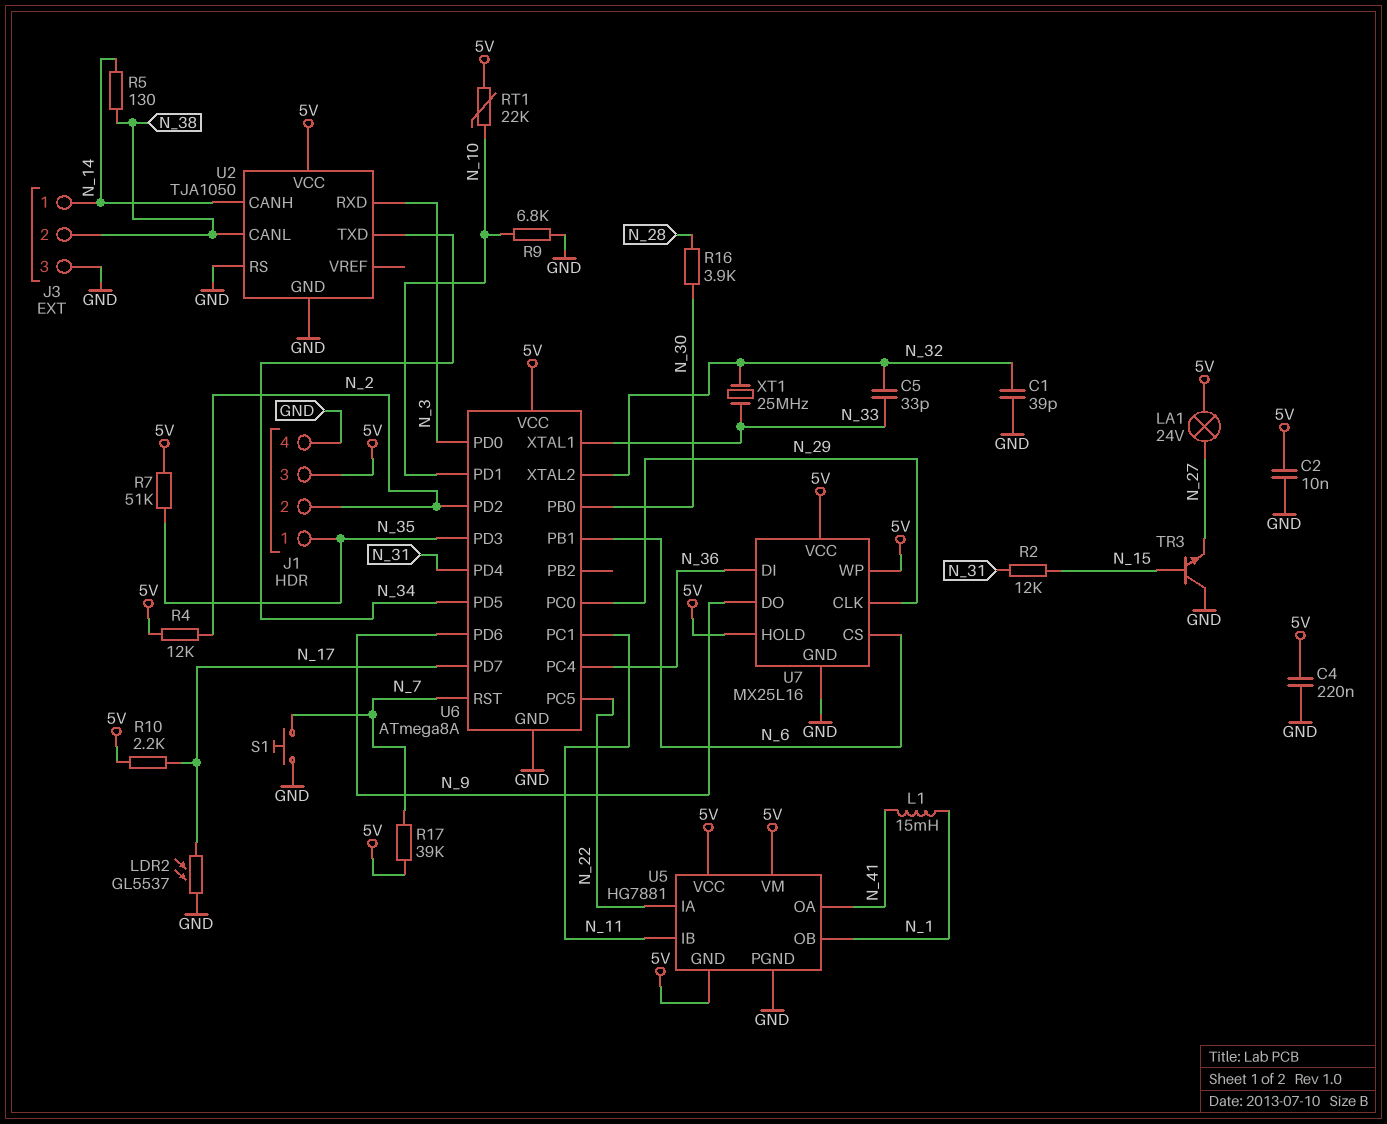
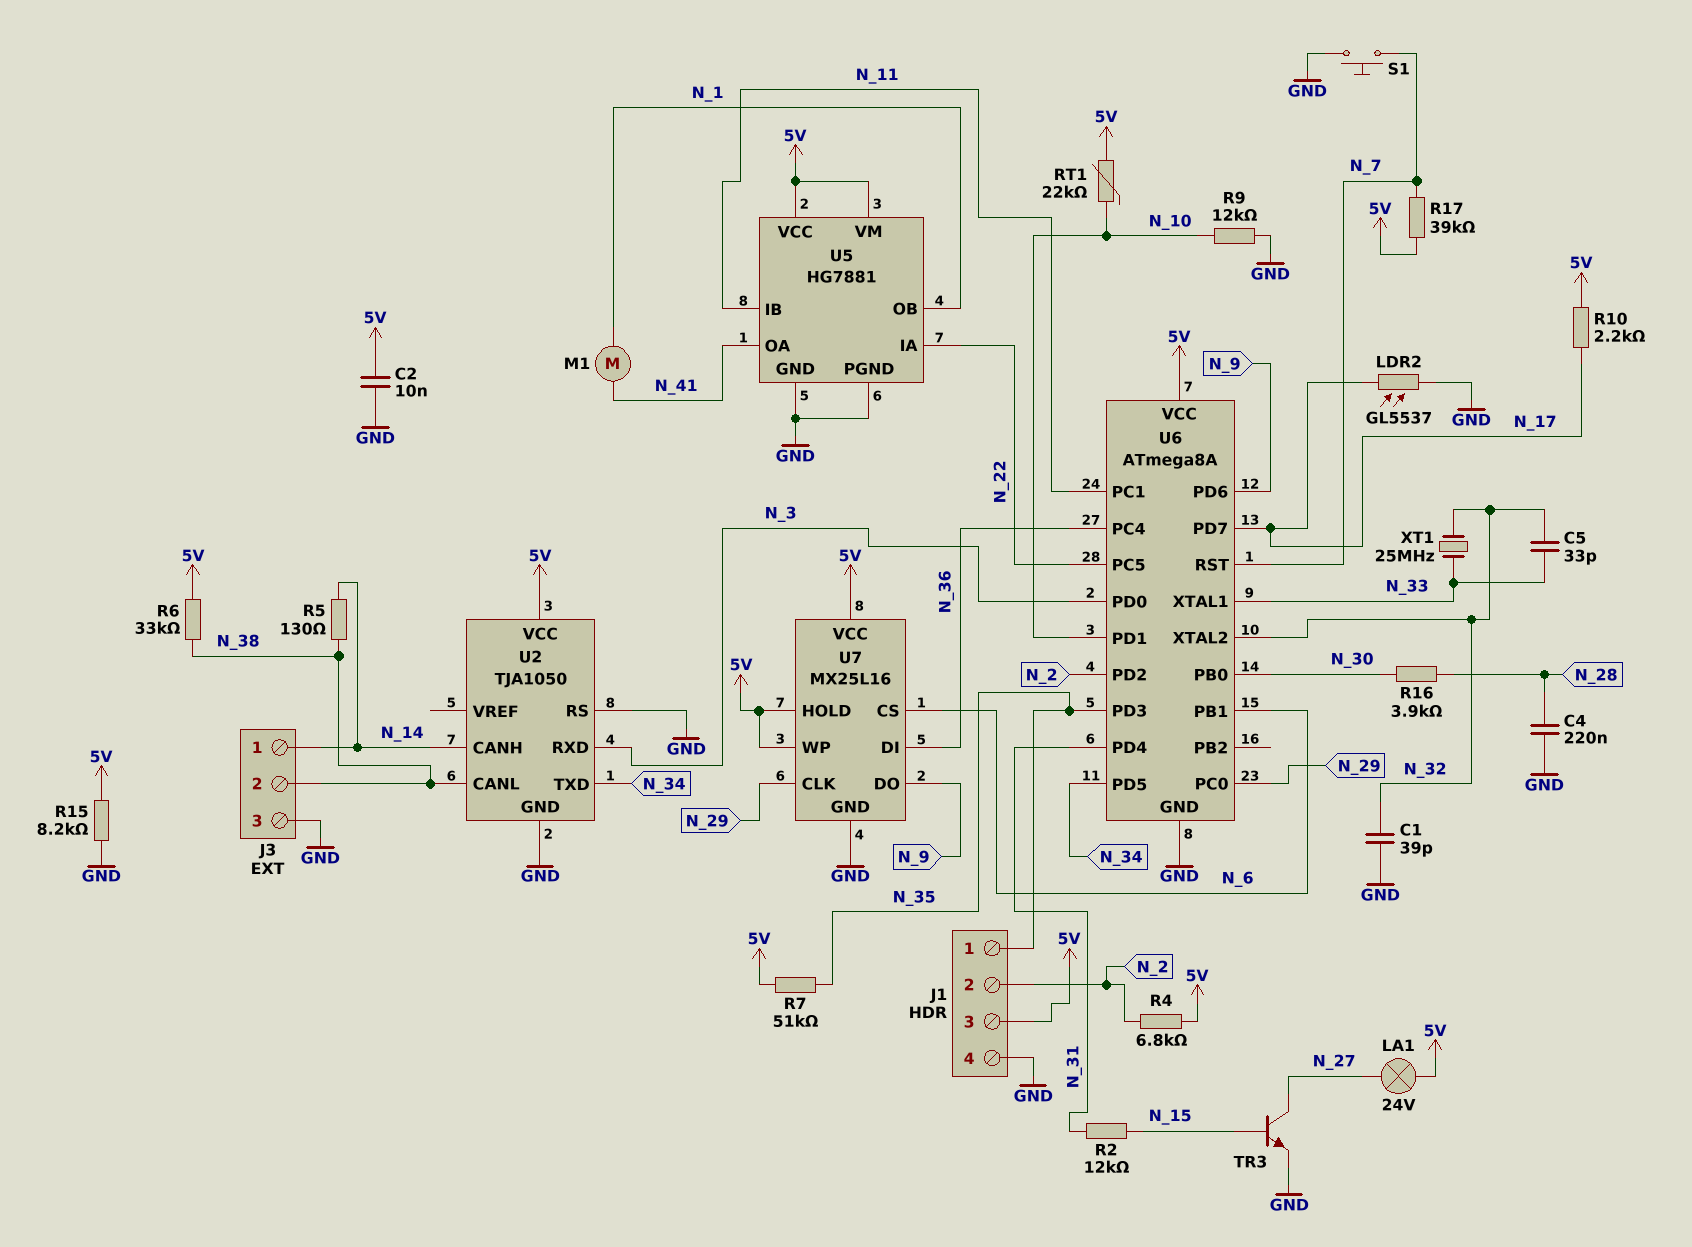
C4: 220nF (5V, GND) -> 220nF (GND, N_28)
L1: 15mH (N_1, N_41) -> none
M1: none -> motor (N_1, N_41)
R4: 12k (5V, N_2) -> 6.8k (5V, N_2)
R6: none -> 33k (5V, N_38)
R9: 6.8k (GND, N_10) -> 12k (GND, N_10)
R15: none -> 8.2k (5V, GND)
TR3: NPN (B N_15, C GND, E N_27) -> NPN (B N_15, C N_27, E GND)
U5 pin GND: 5V -> GND

